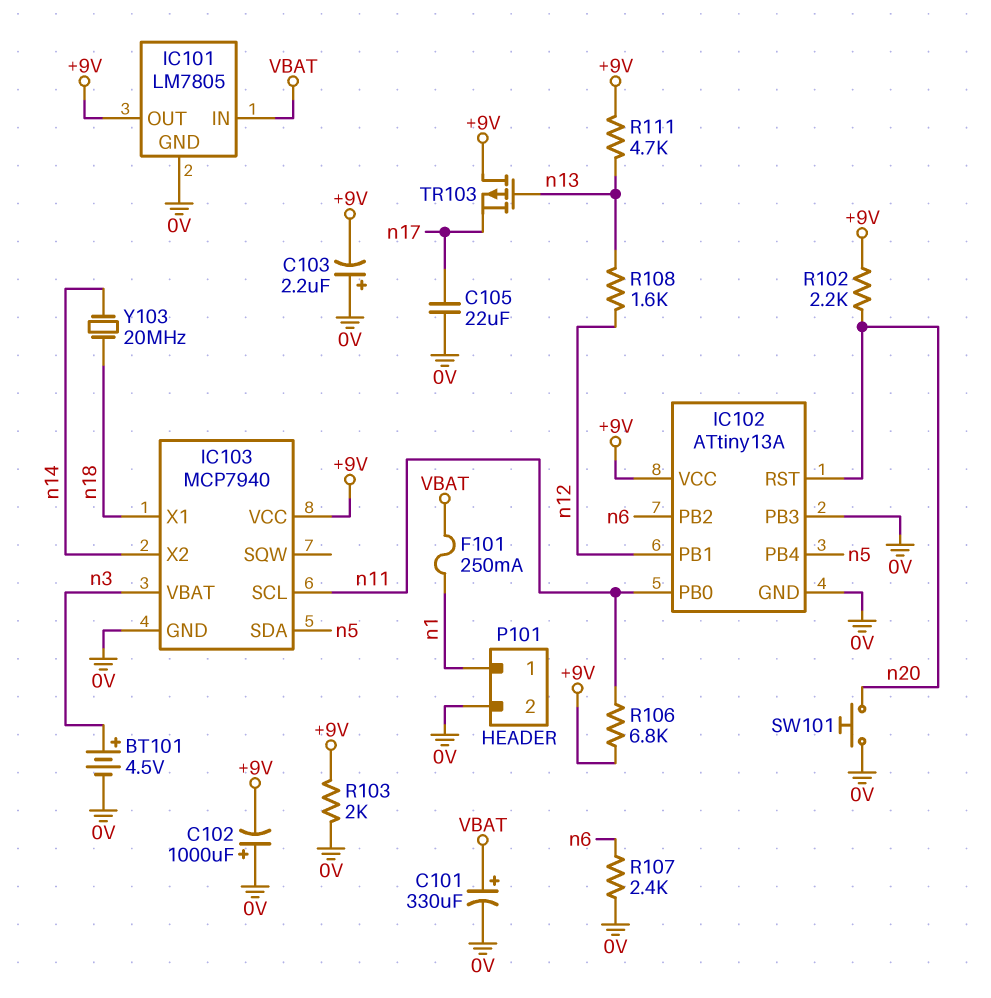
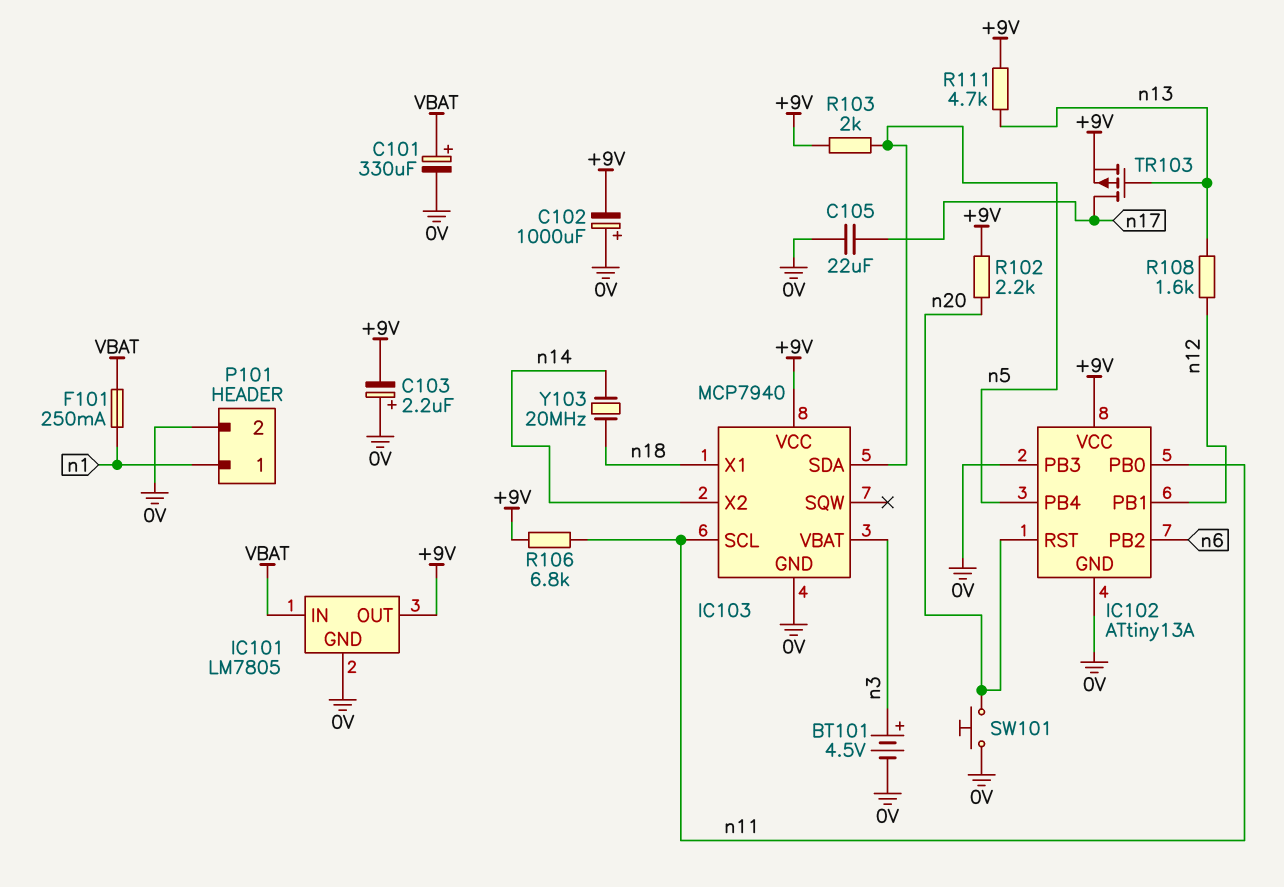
R103: 2k (+9V, 0V) -> 2k (+9V, n5)
R107: 2.4k (0V, n6) -> none
TR103: PMOS (G n13, D +9V, S n17) -> PMOS (G n13, D n17, S +9V)

